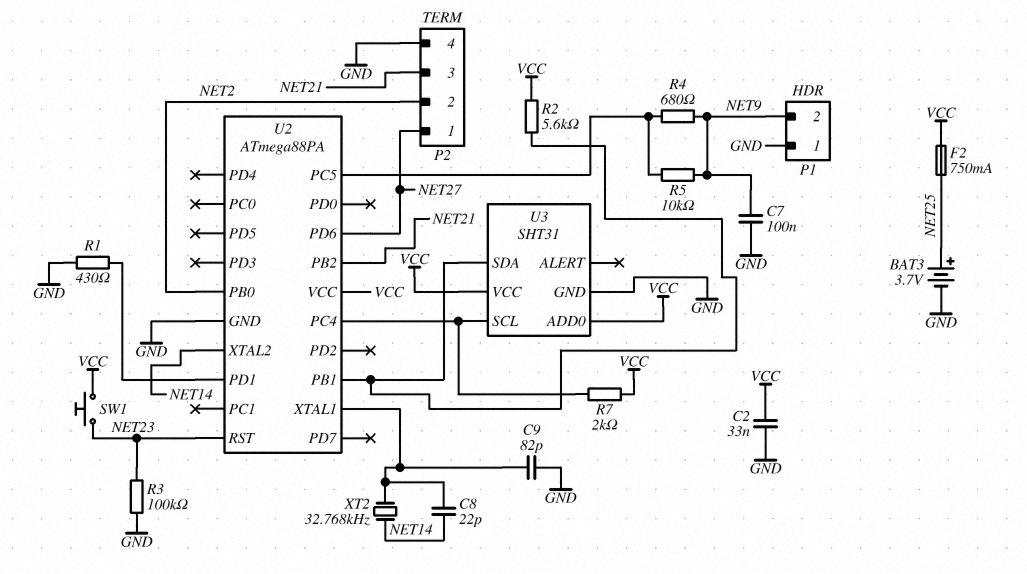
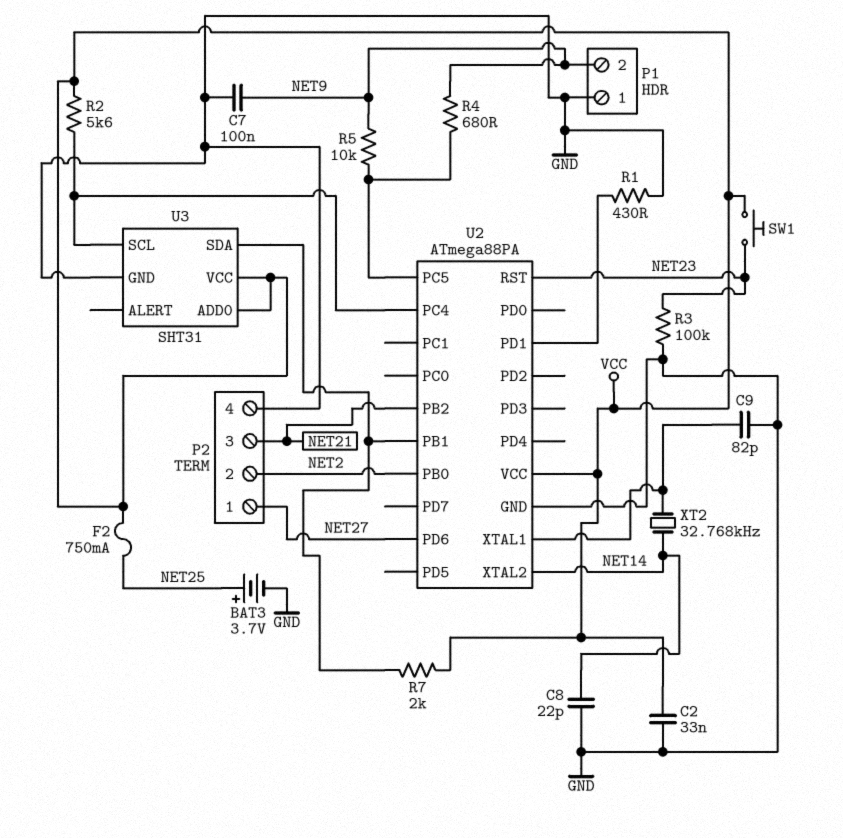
C8: 22pF (NET14, U2/XTAL1) -> 22pF (GND, NET14)
R2: 5.6k (U2/PB1, VCC) -> 5.6k (U2/PC4, VCC)
R7: 2k (U2/PC4, VCC) -> 2k (U2/PB1, VCC)

